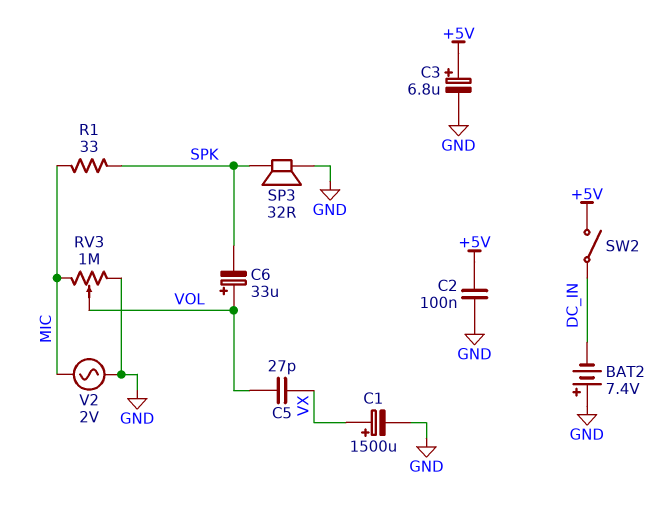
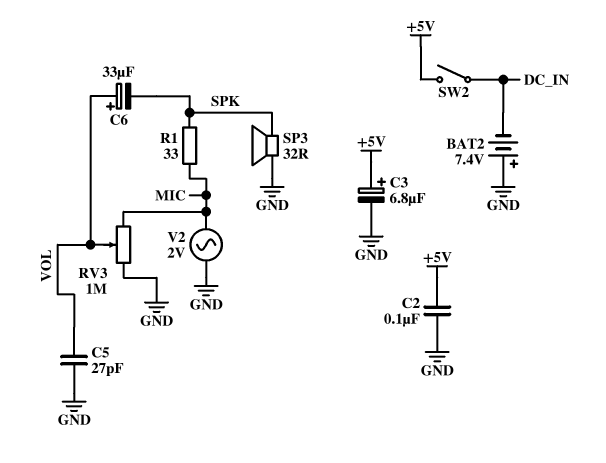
C1: 1500uF (plus VX, minus GND) -> none
C5: 27pF (VOL, VX) -> 27pF (GND, VOL)

